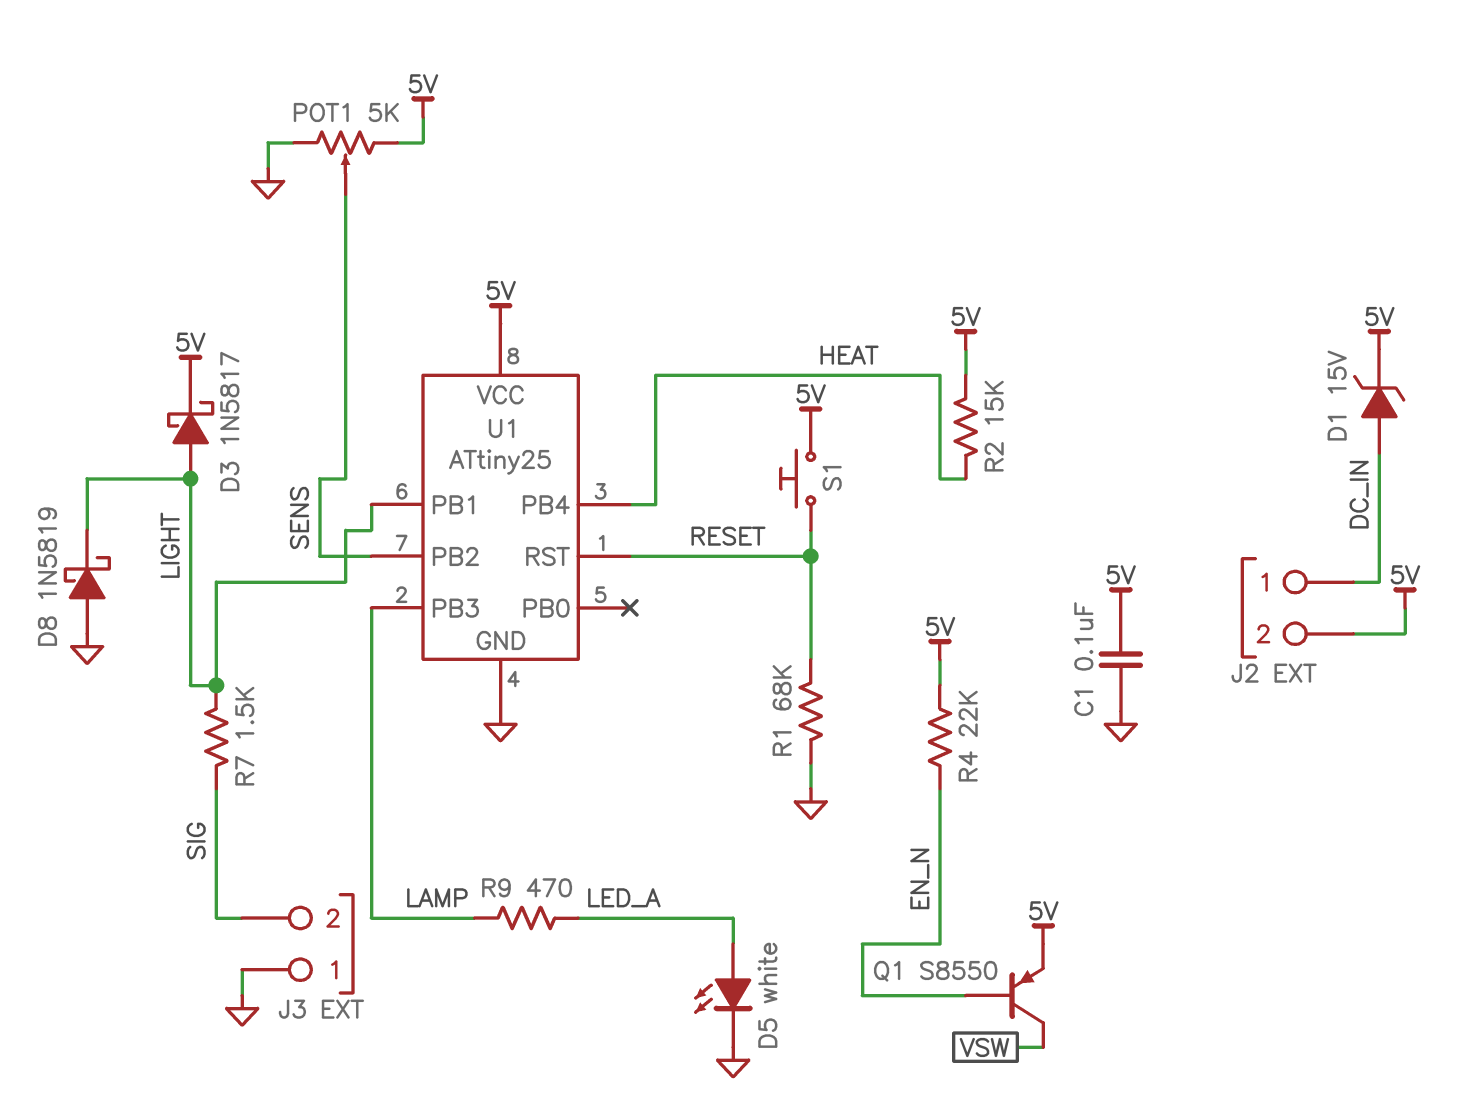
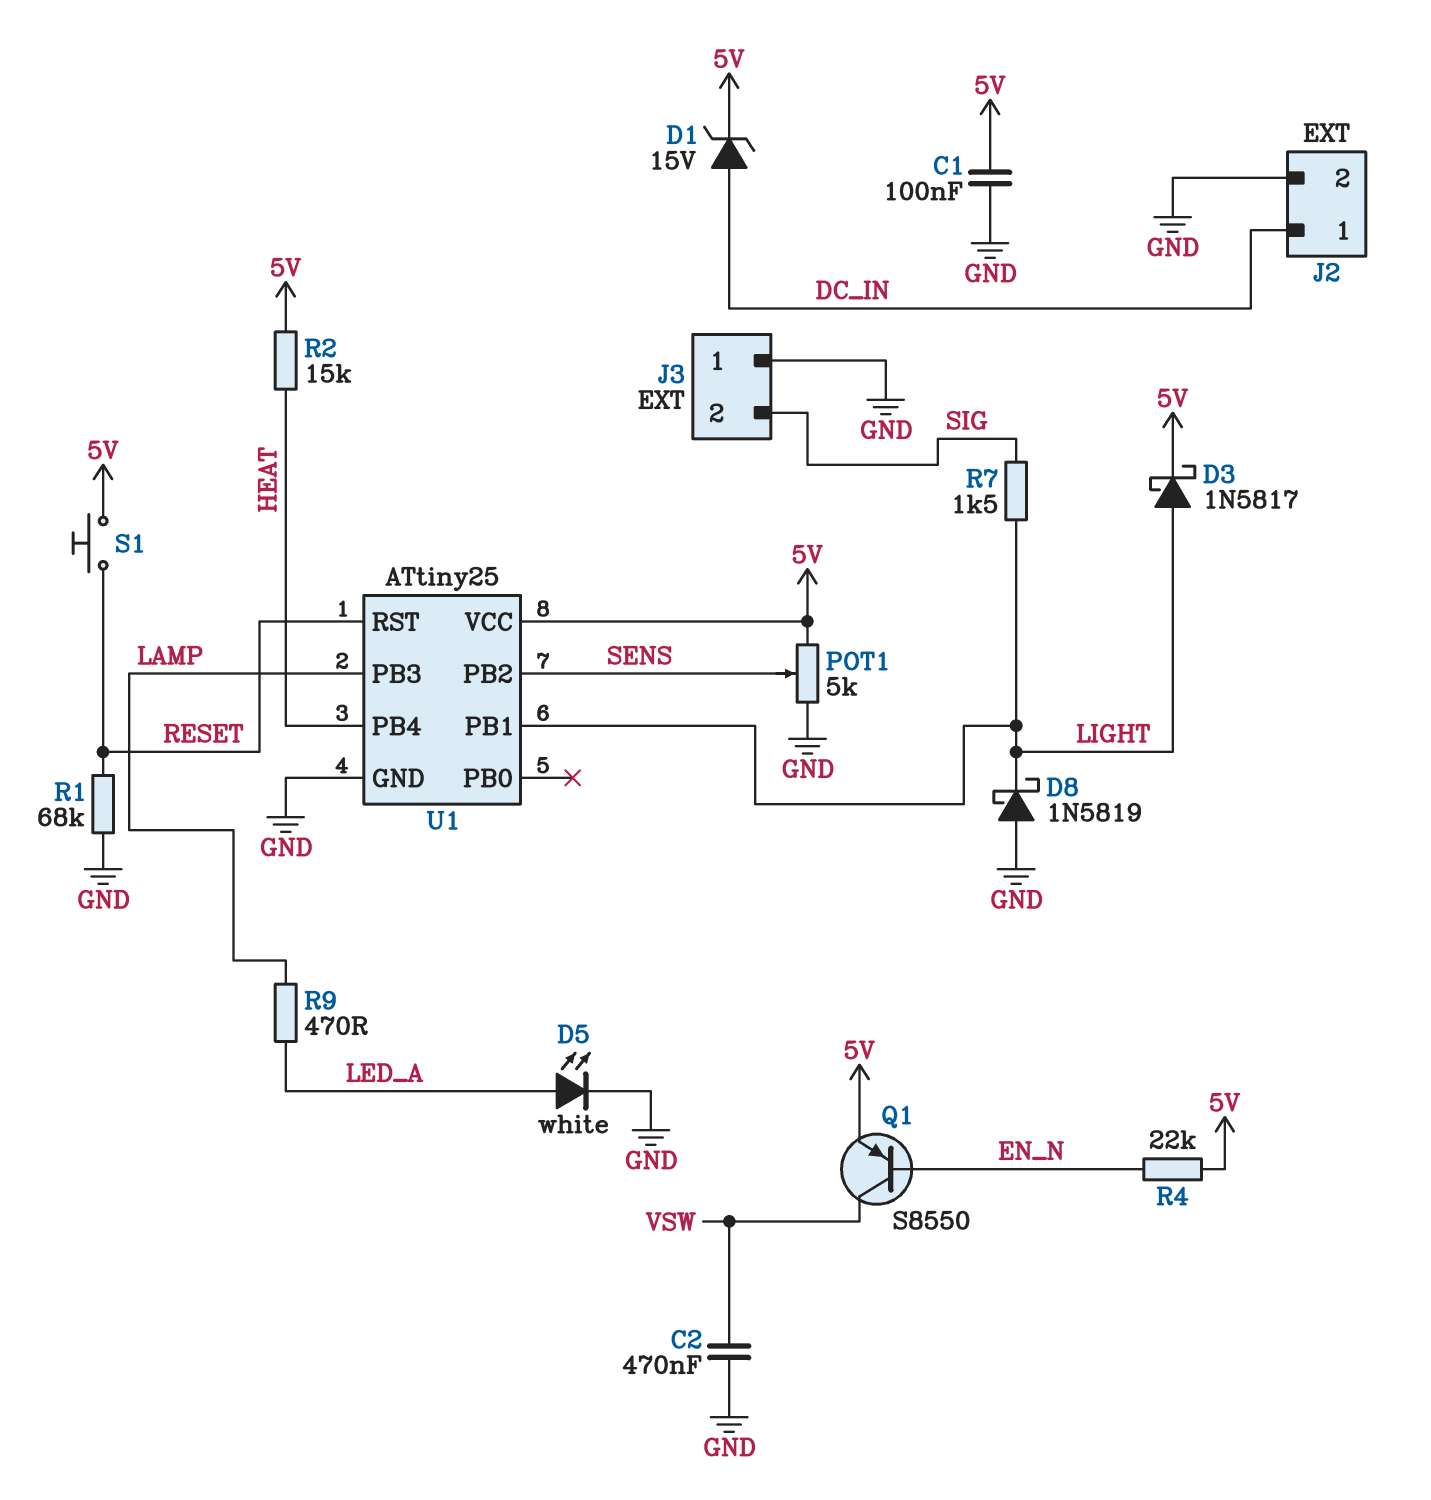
C2: none -> 470nF (GND, VSW)
J2 pin 2: 5V -> GND

